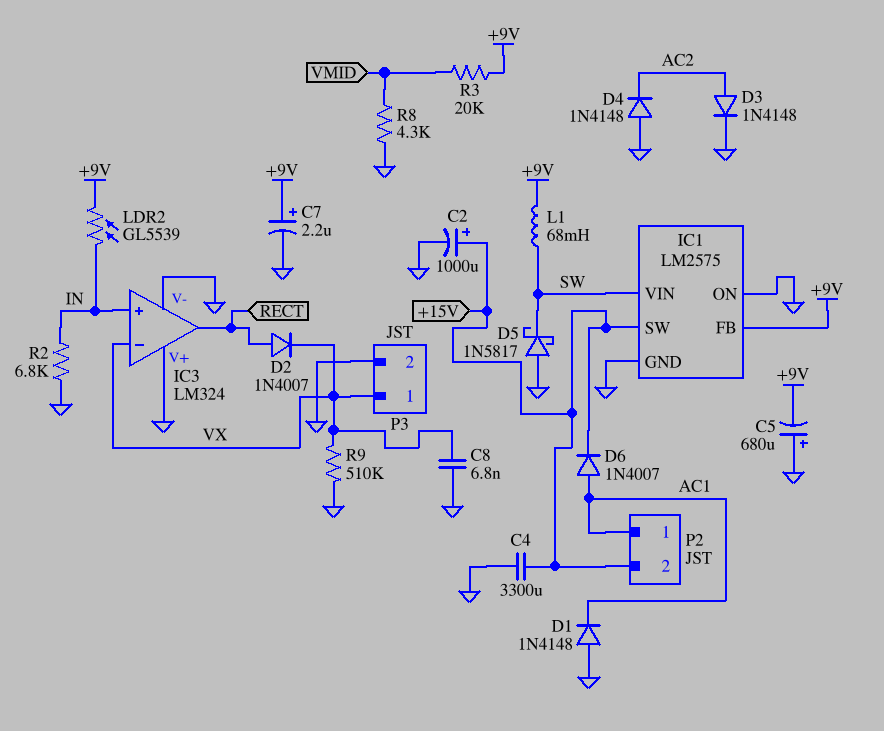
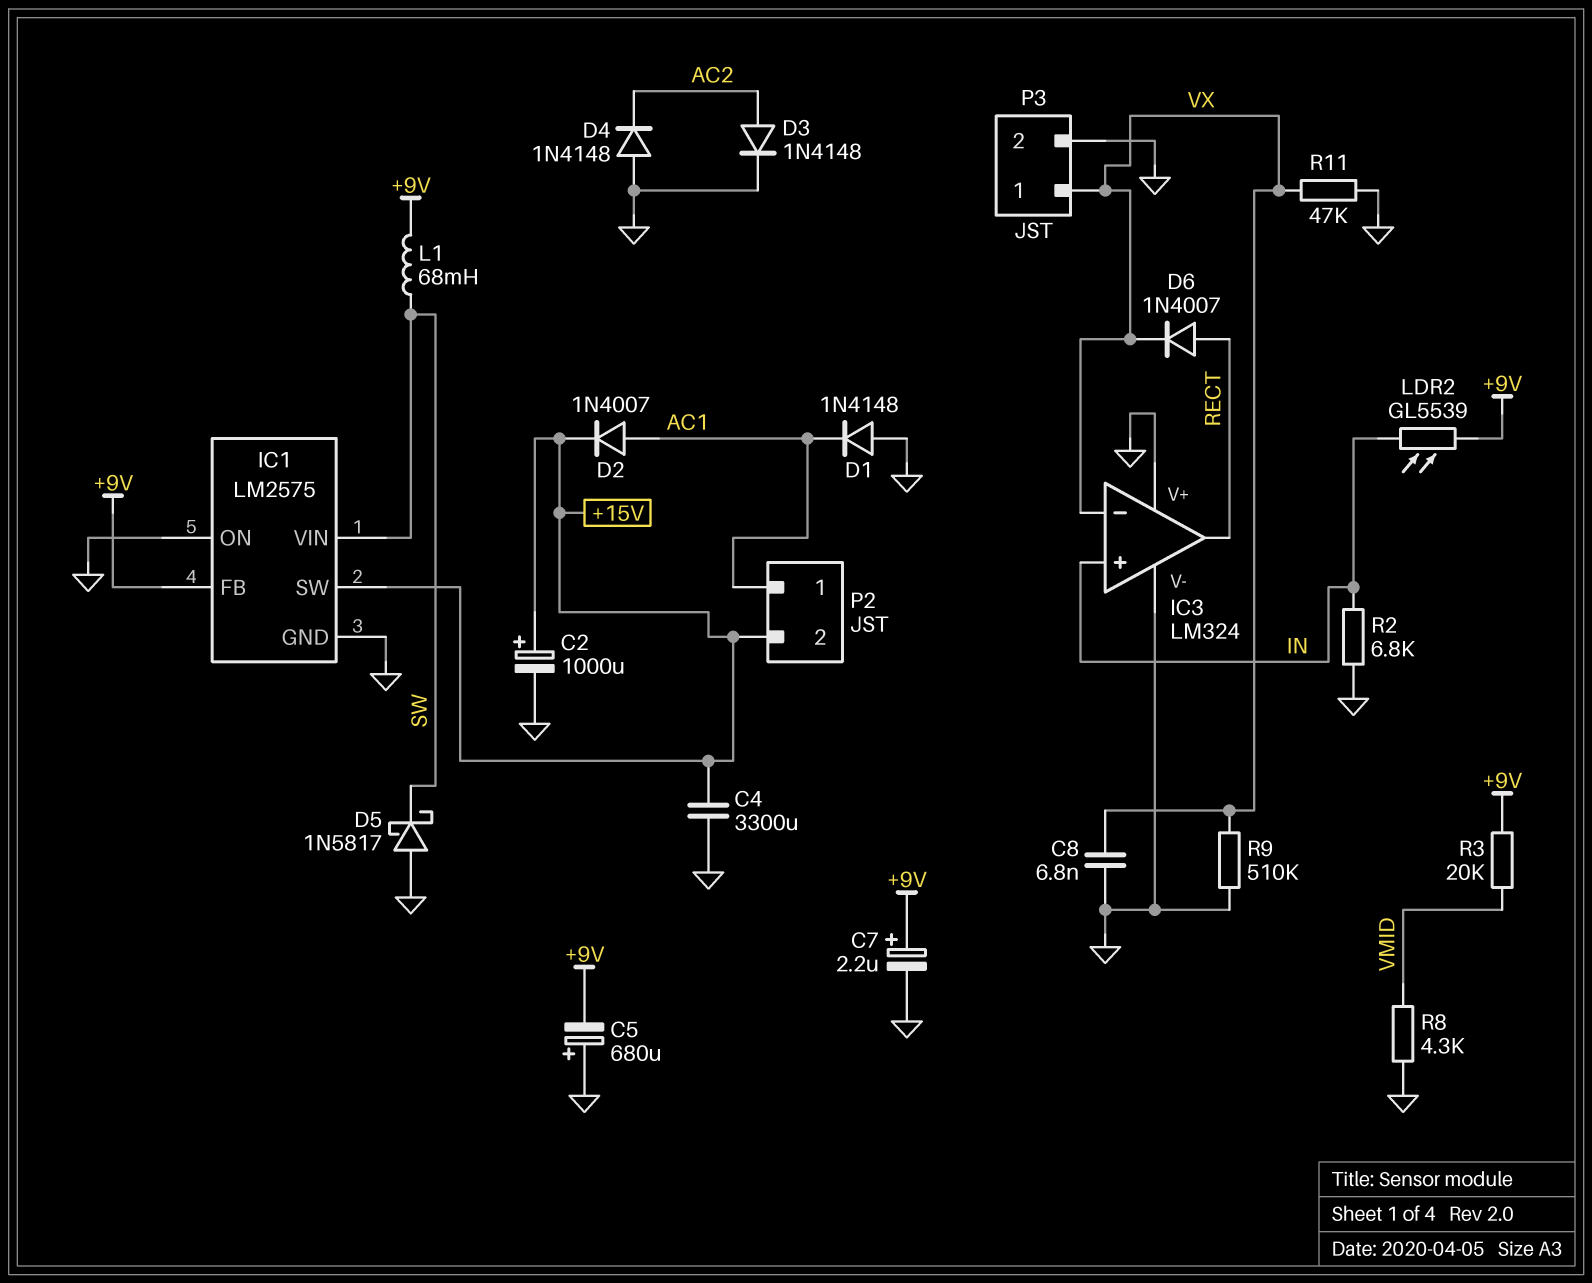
D2: diode 1N4007 (A RECT, K VX) -> diode 1N4007 (A AC1, K +15V)
D6: diode 1N4007 (A AC1, K +15V) -> diode 1N4007 (A RECT, K VX)
R11: none -> 47k (GND, VX)

